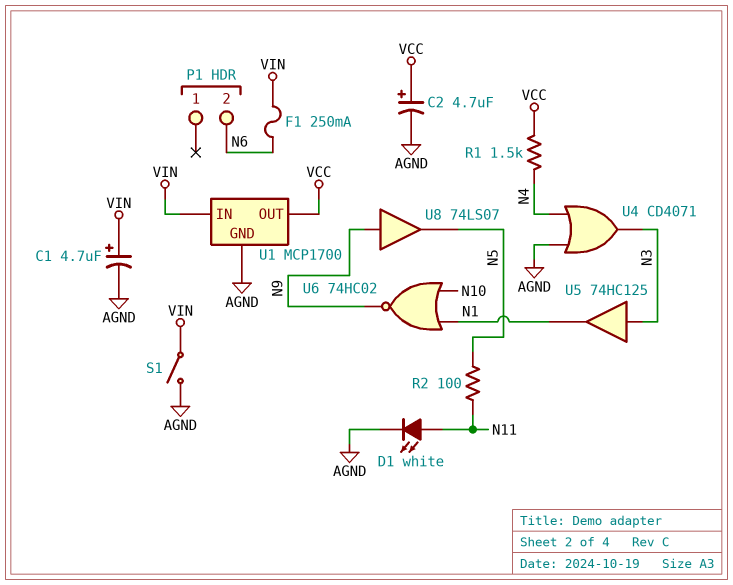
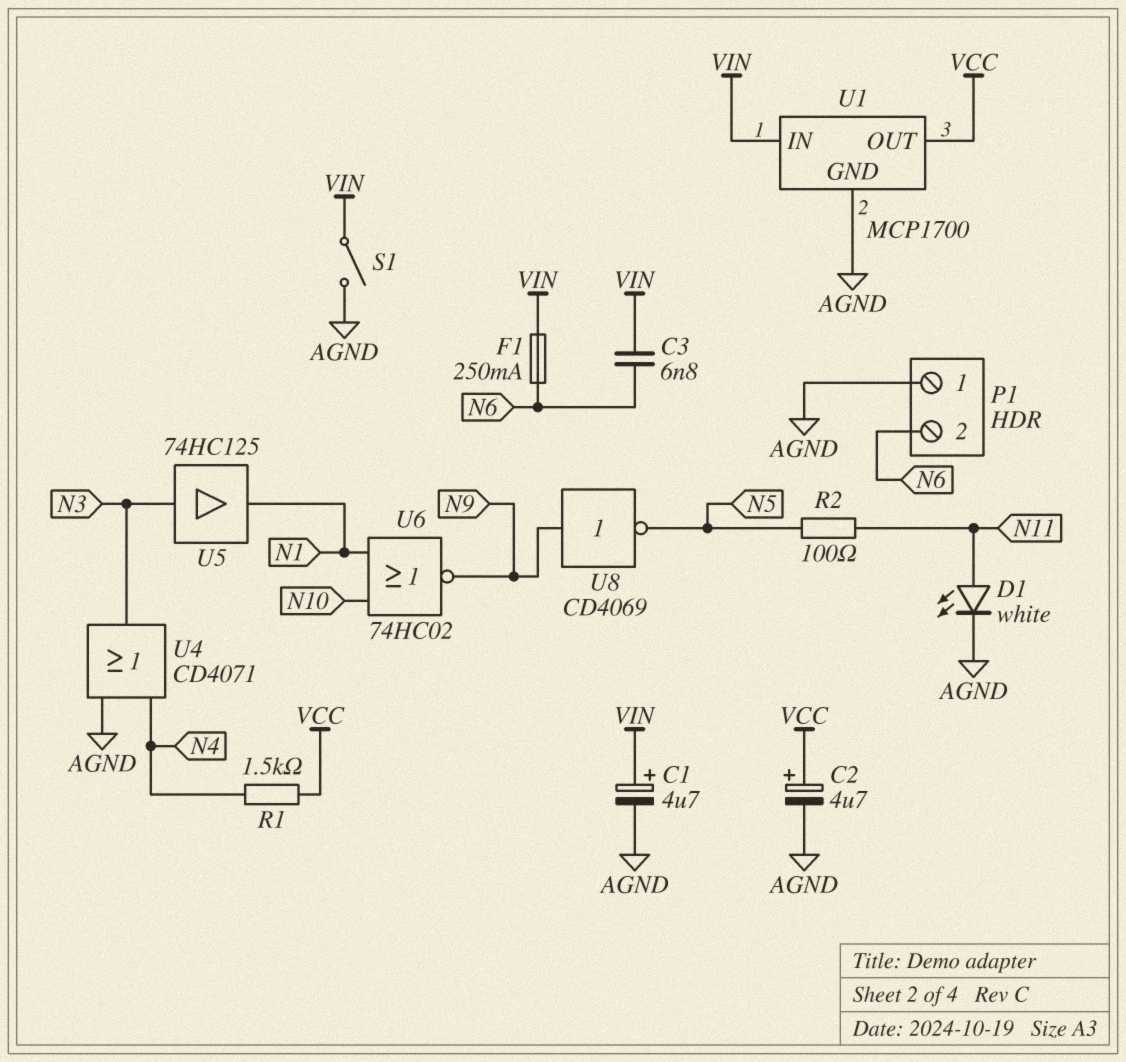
C3: none -> 6.8nF (N6, VIN)
P1 pin 1: none -> AGND
U8: buffer 74LS07 (in N9, out N5) -> NOT CD4069 (in N9, out N5)

